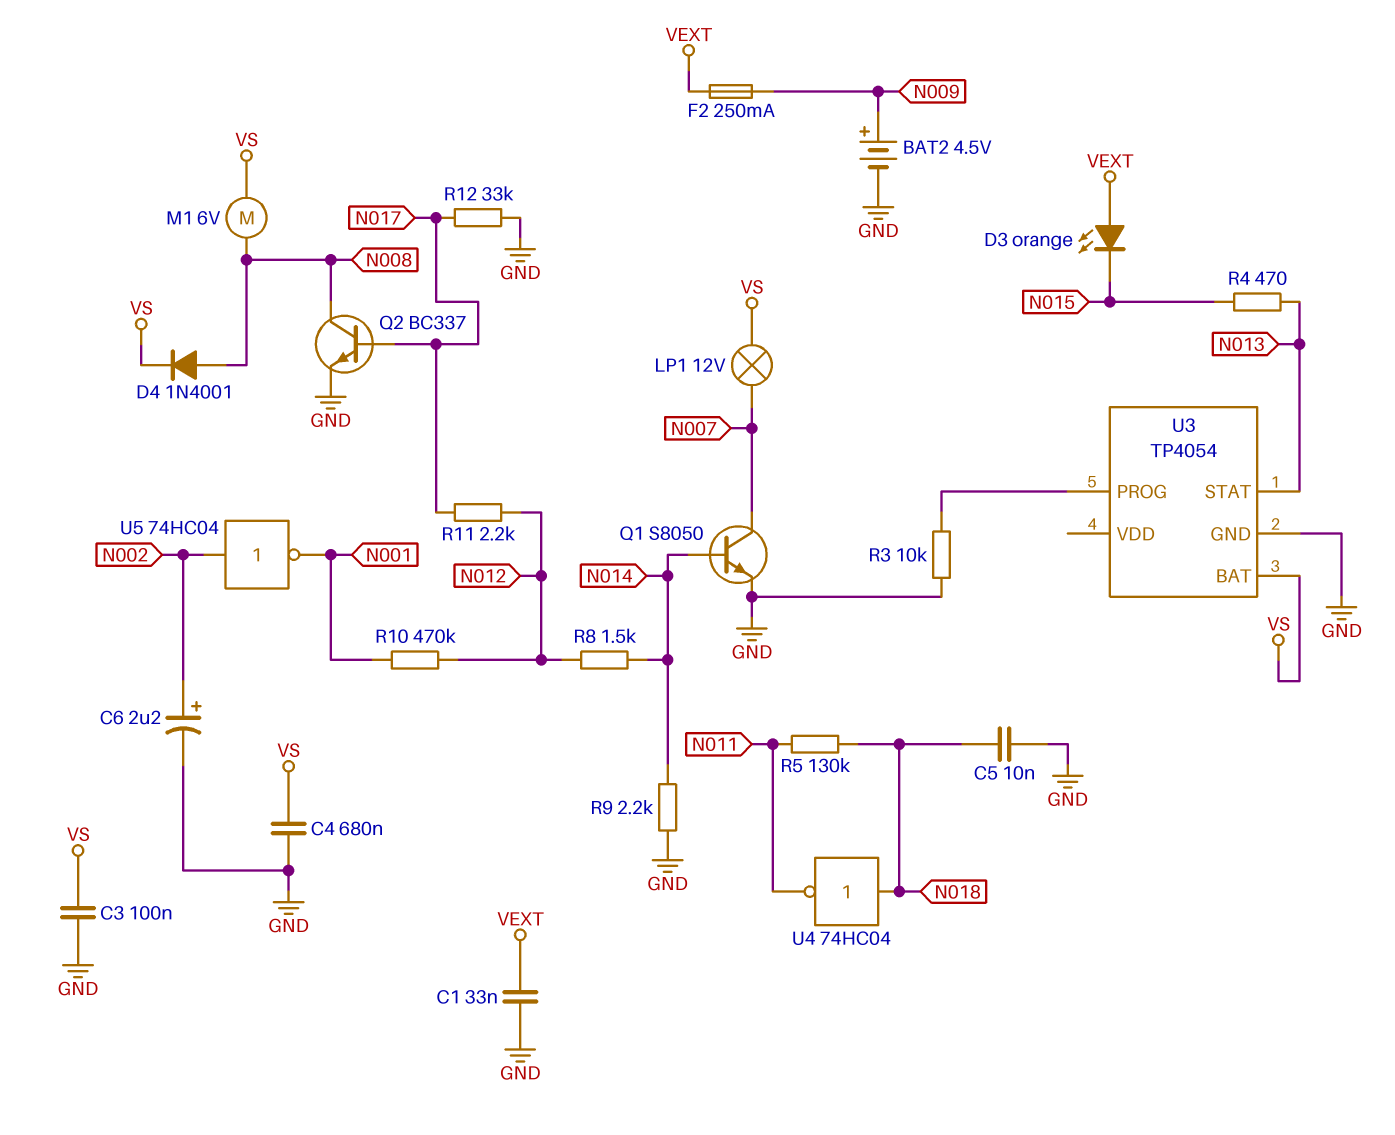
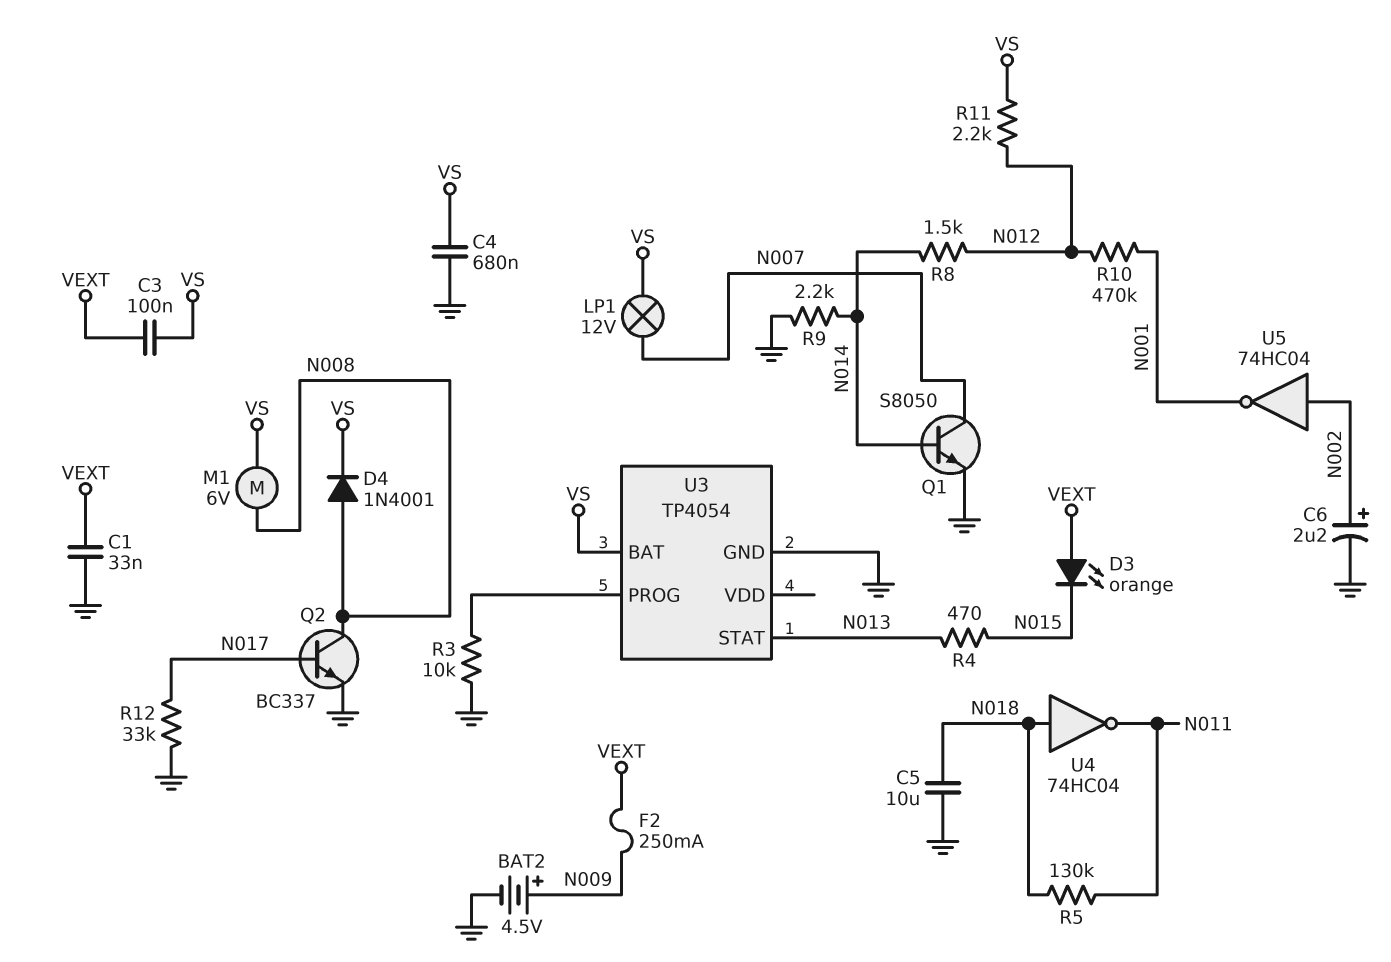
C3: 100nF (GND, VS) -> 100nF (VEXT, VS)
C5: 10nF (GND, N018) -> 10uF (GND, N018)
R11: 2.2k (N012, N017) -> 2.2k (N012, VS)

